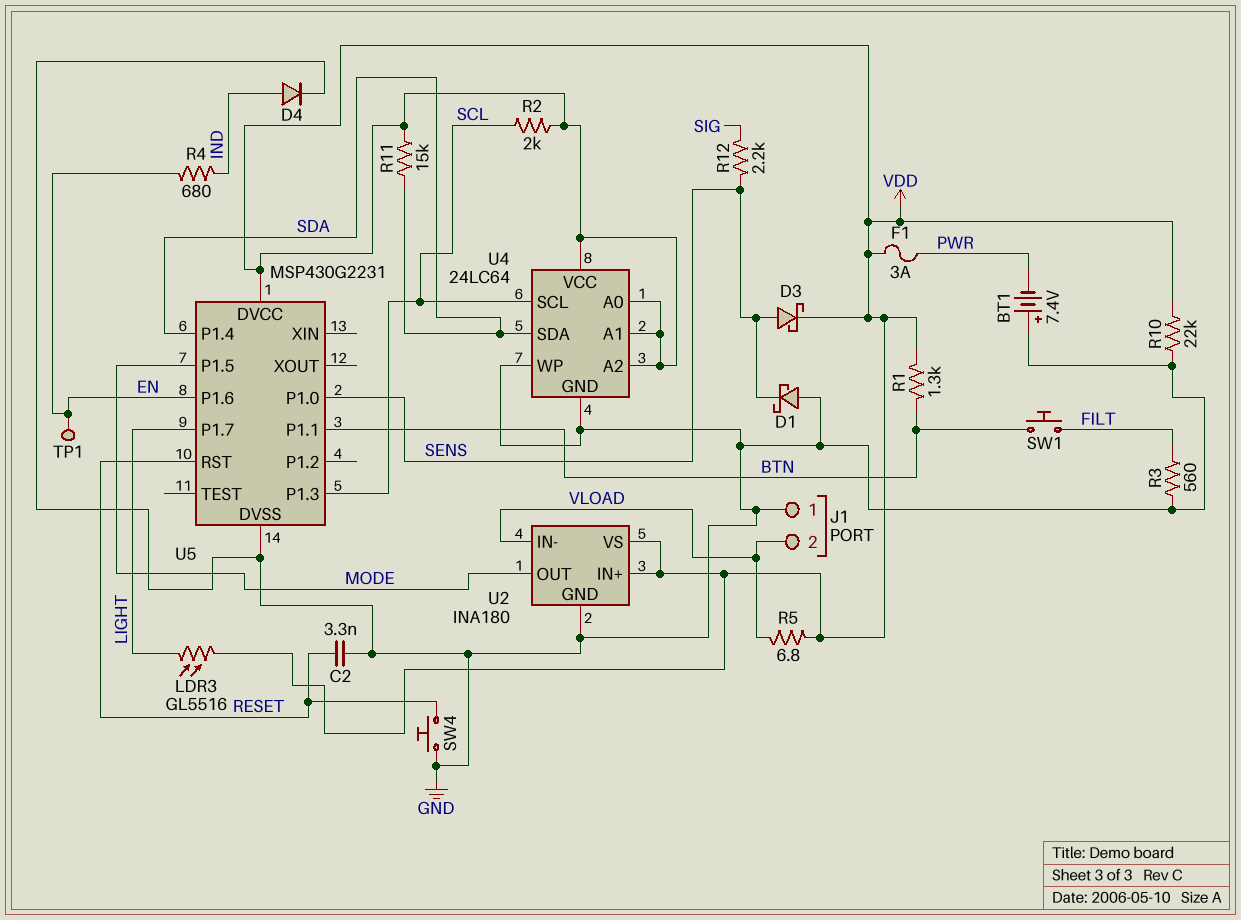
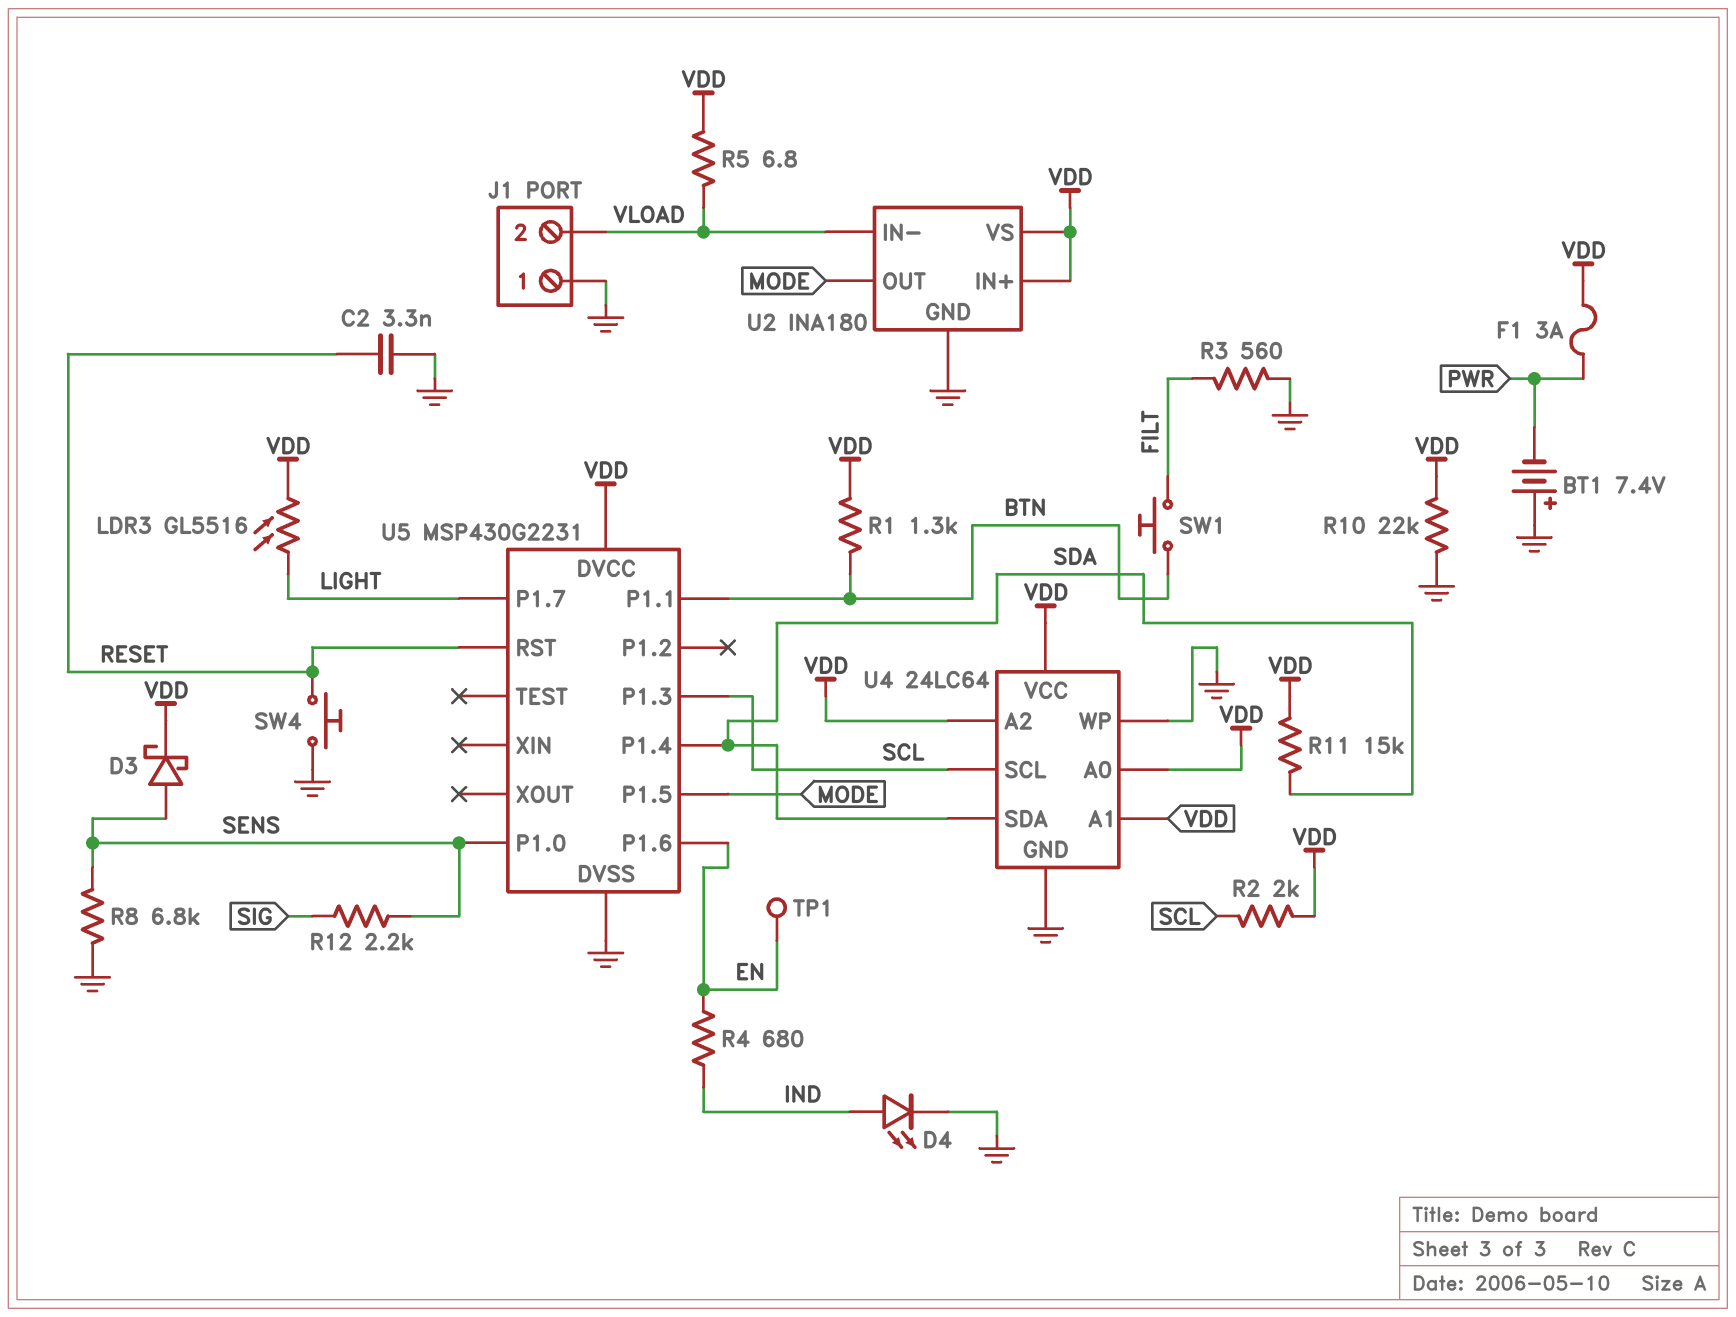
D1: schottky (A GND, K SENS) -> none
D4: diode (A IND, K GND) -> LED (A IND, K GND)
R8: none -> 6.8k (GND, SENS)

